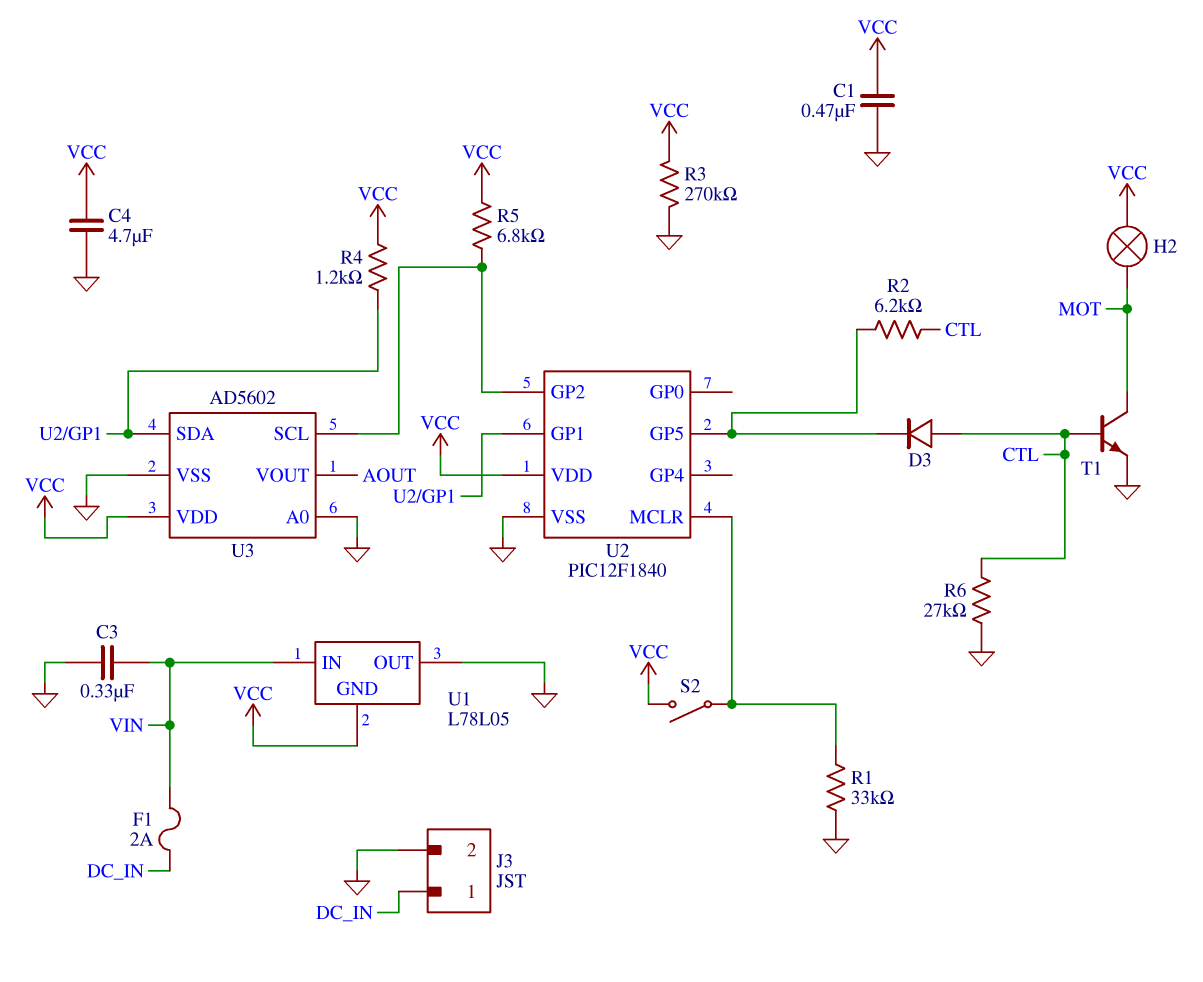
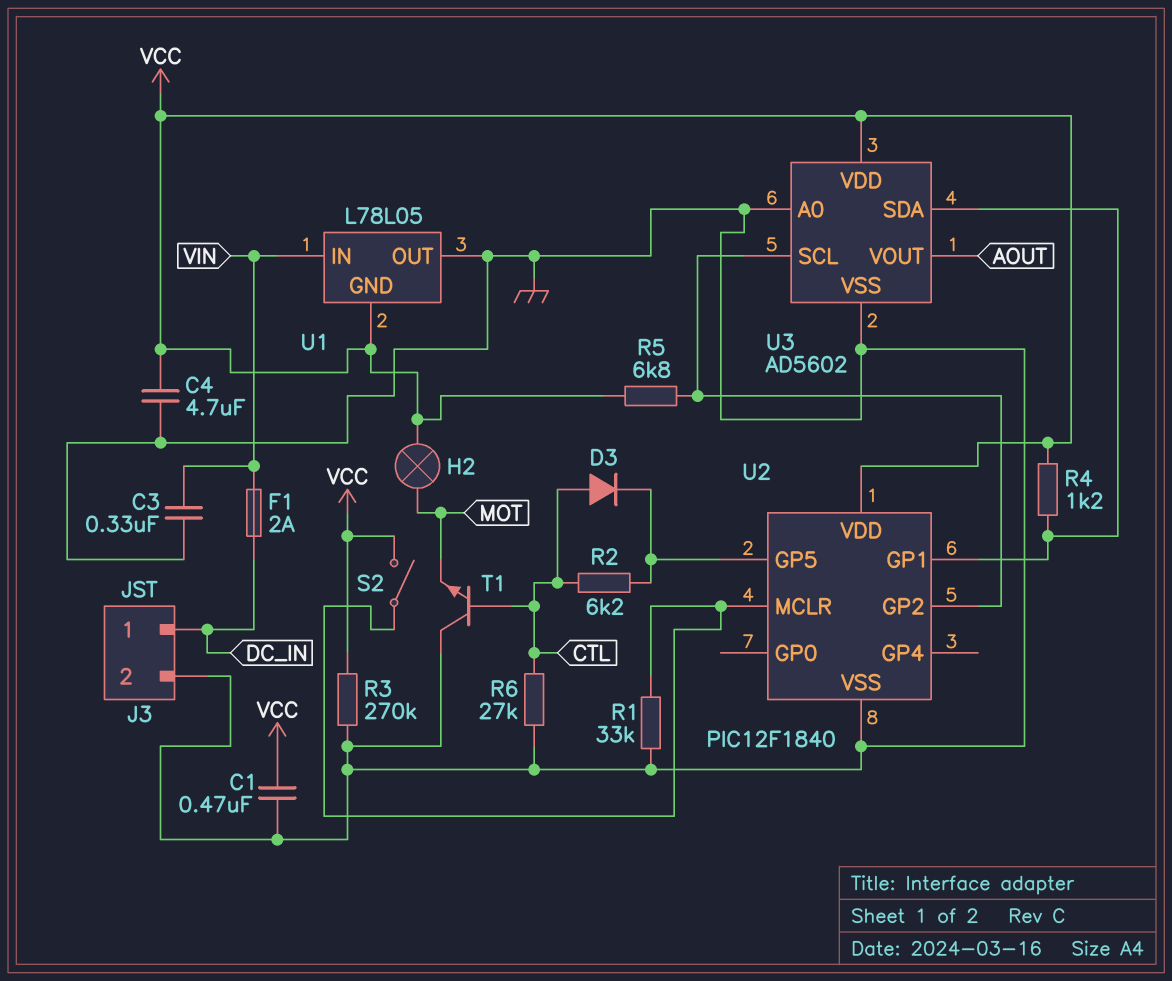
T1: NPN (B CTL, C MOT, E GND) -> NPN (B CTL, C GND, E MOT)

